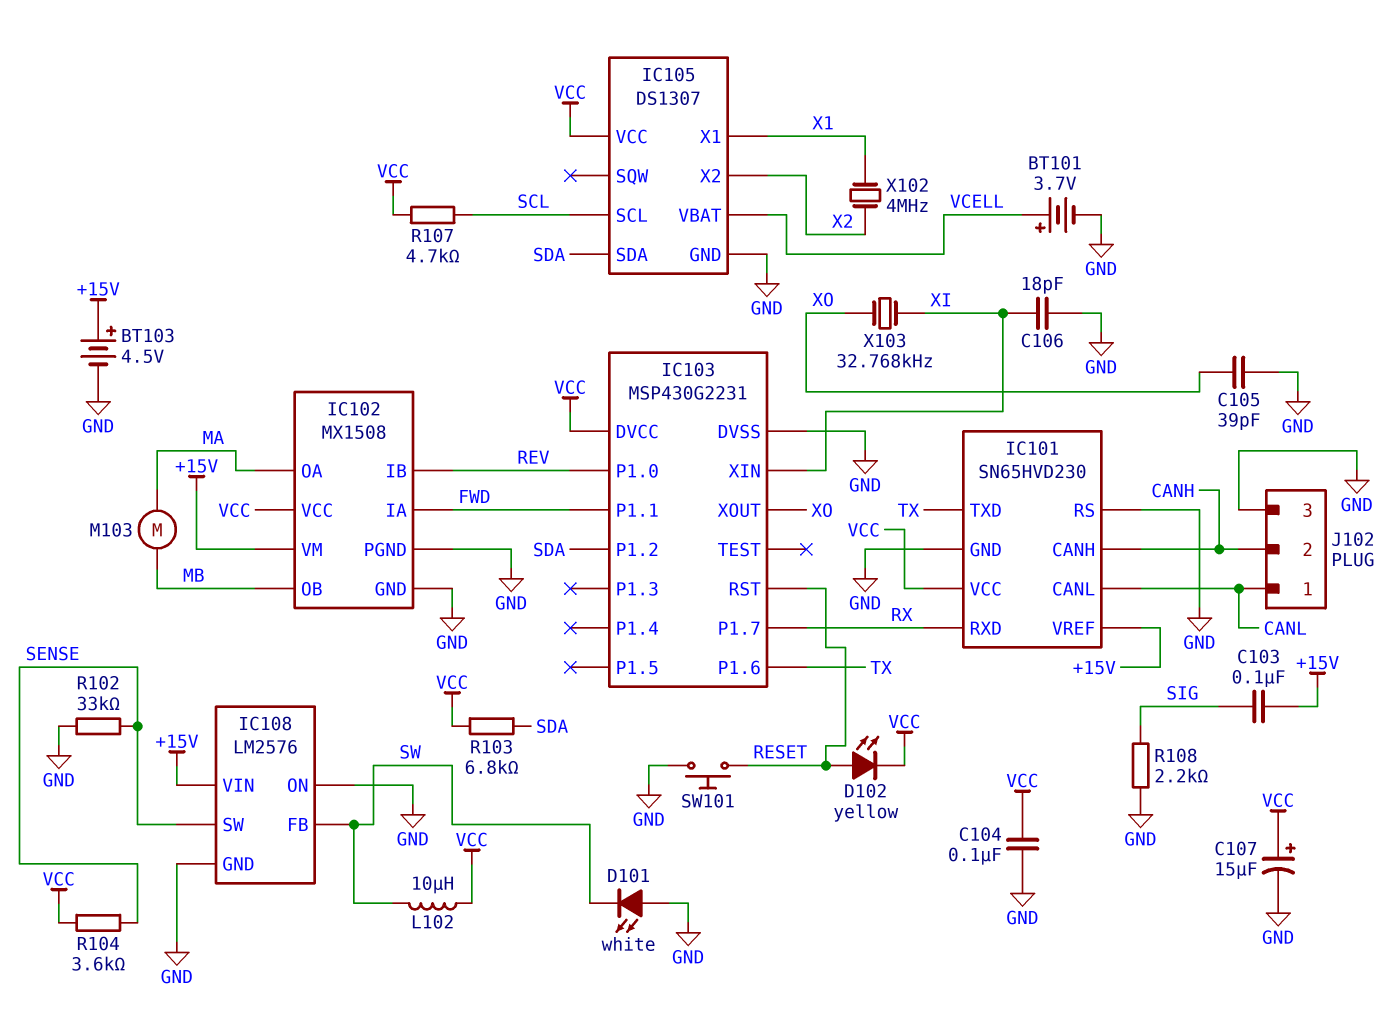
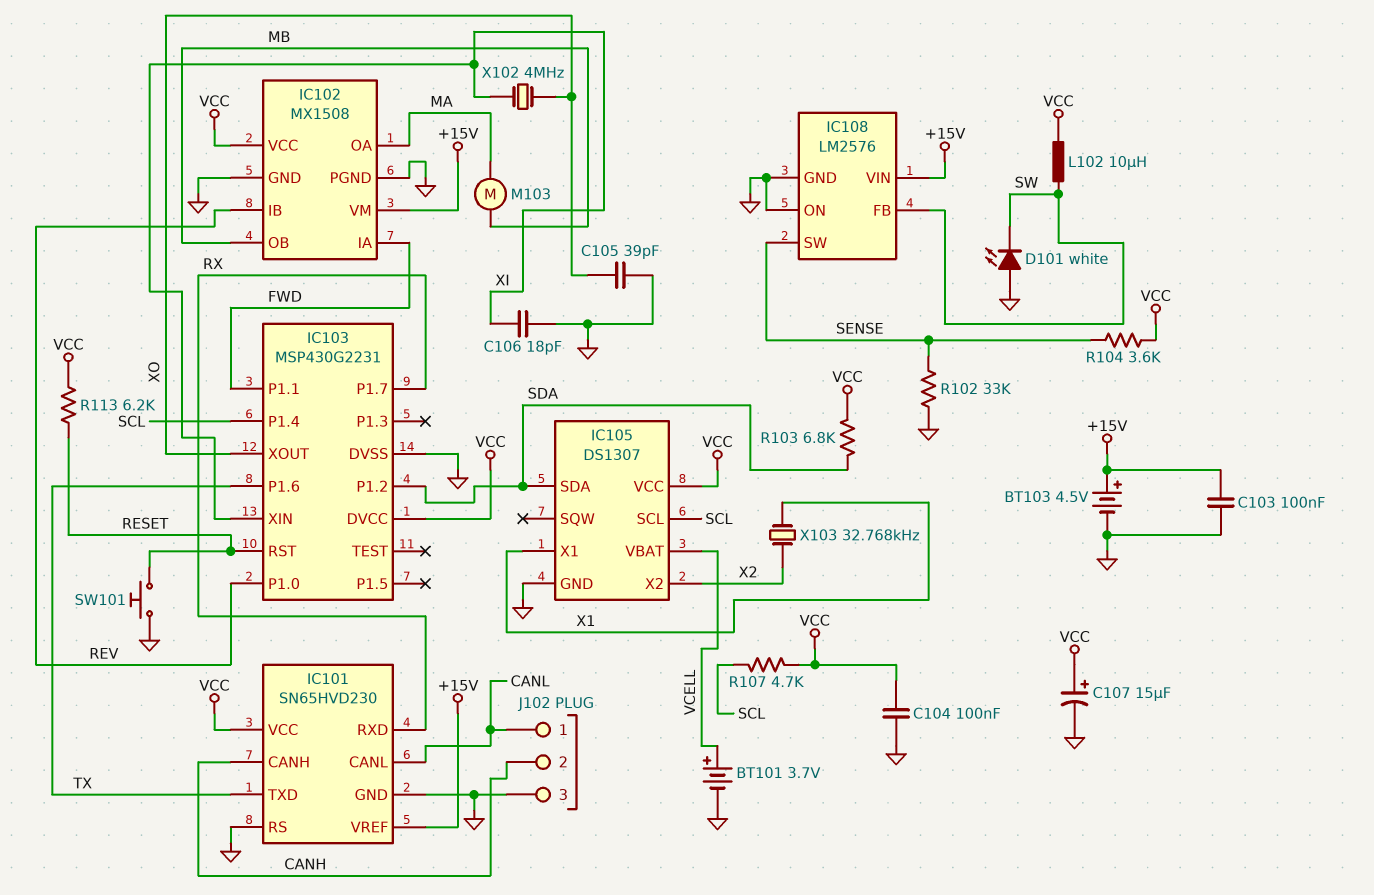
C103: 100nF (+15V, SIG) -> 100nF (+15V, GND)
D102: LED yellow (A RESET, K VCC) -> none
IC103 pin P1.4: none -> SCL
R108: 2.2k (GND, SIG) -> none
R113: none -> 6.2k (RESET, VCC)
X102: 4MHz (X1, X2) -> 4MHz (XI, XO)
X103: 32.768kHz (XI, XO) -> 32.768kHz (X1, X2)

